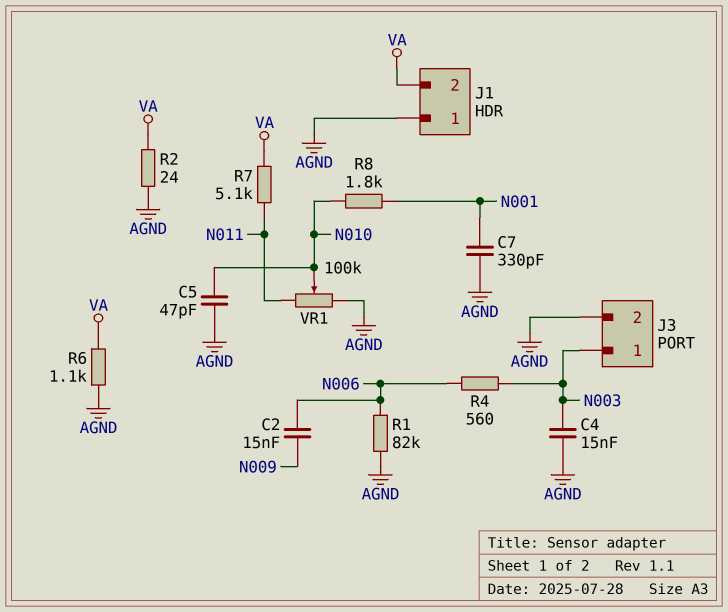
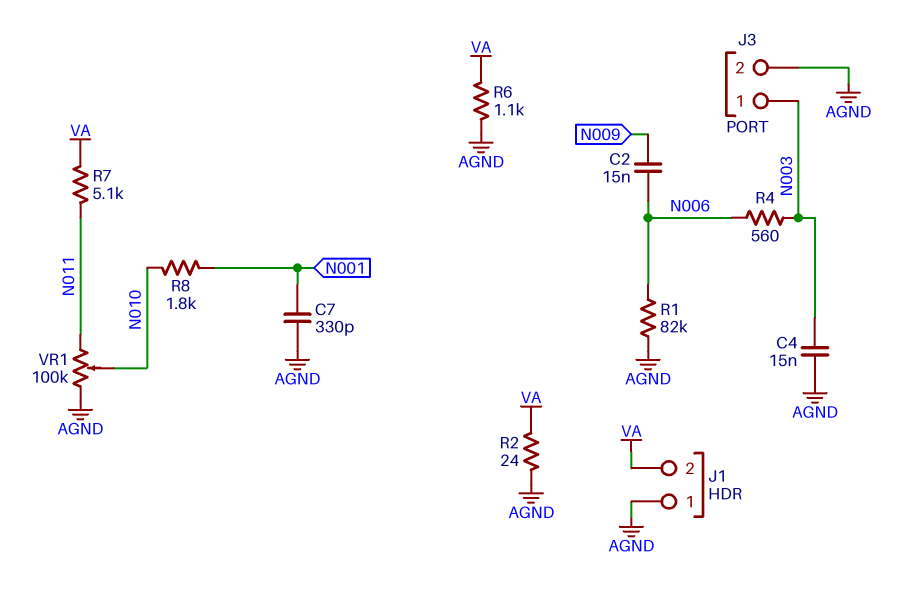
C5: 47pF (AGND, N010) -> none

